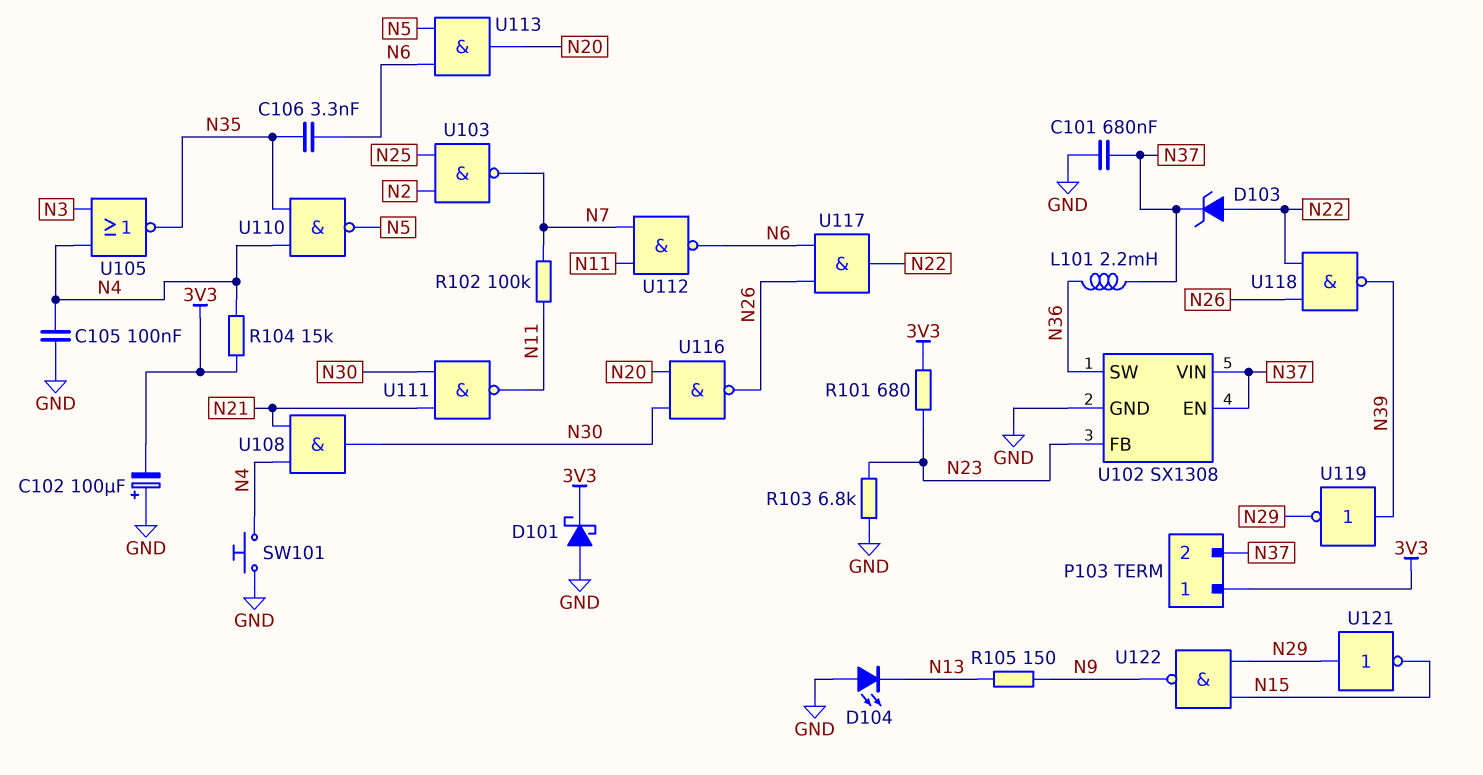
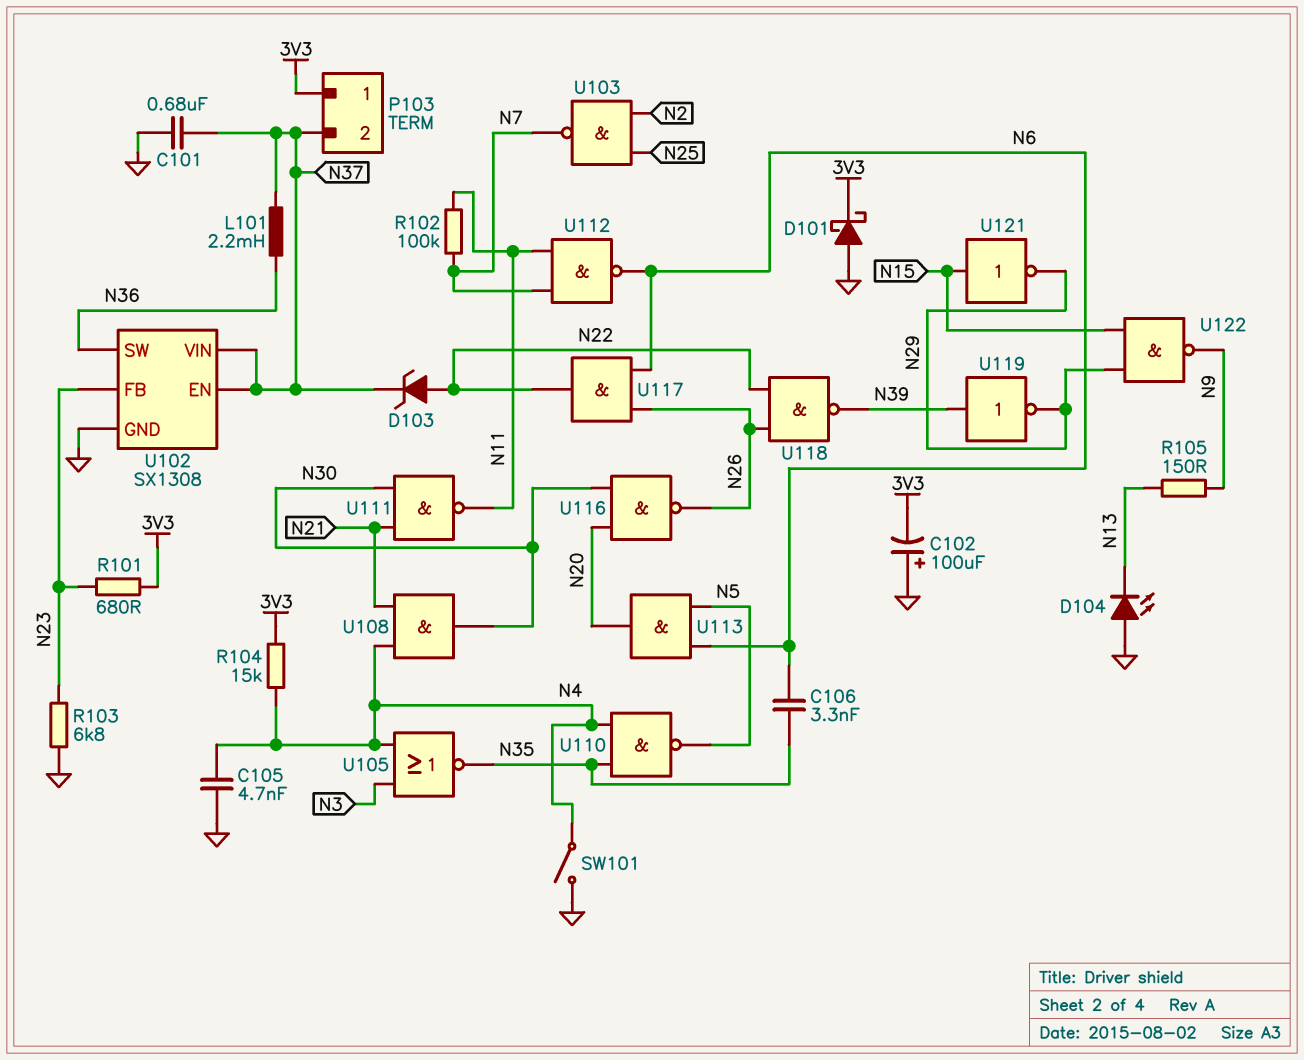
C105: 100nF (GND, N4) -> 4.7nF (GND, N4)
SW101: button (GND, N4) -> switch (GND, N4)
U121: NOT (in N29, out N15) -> NOT (in N15, out N29)

